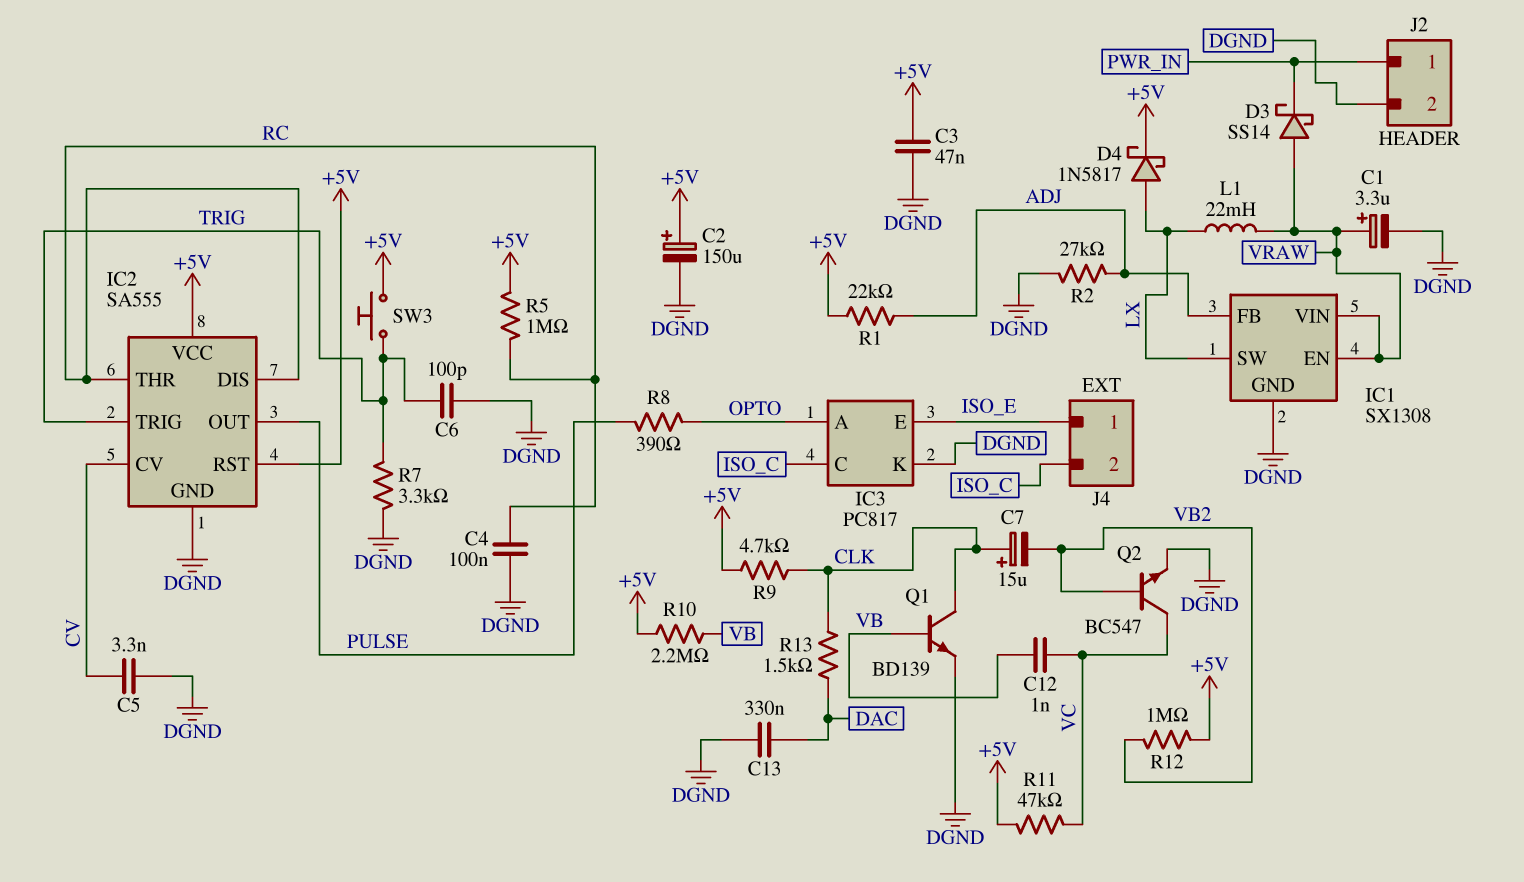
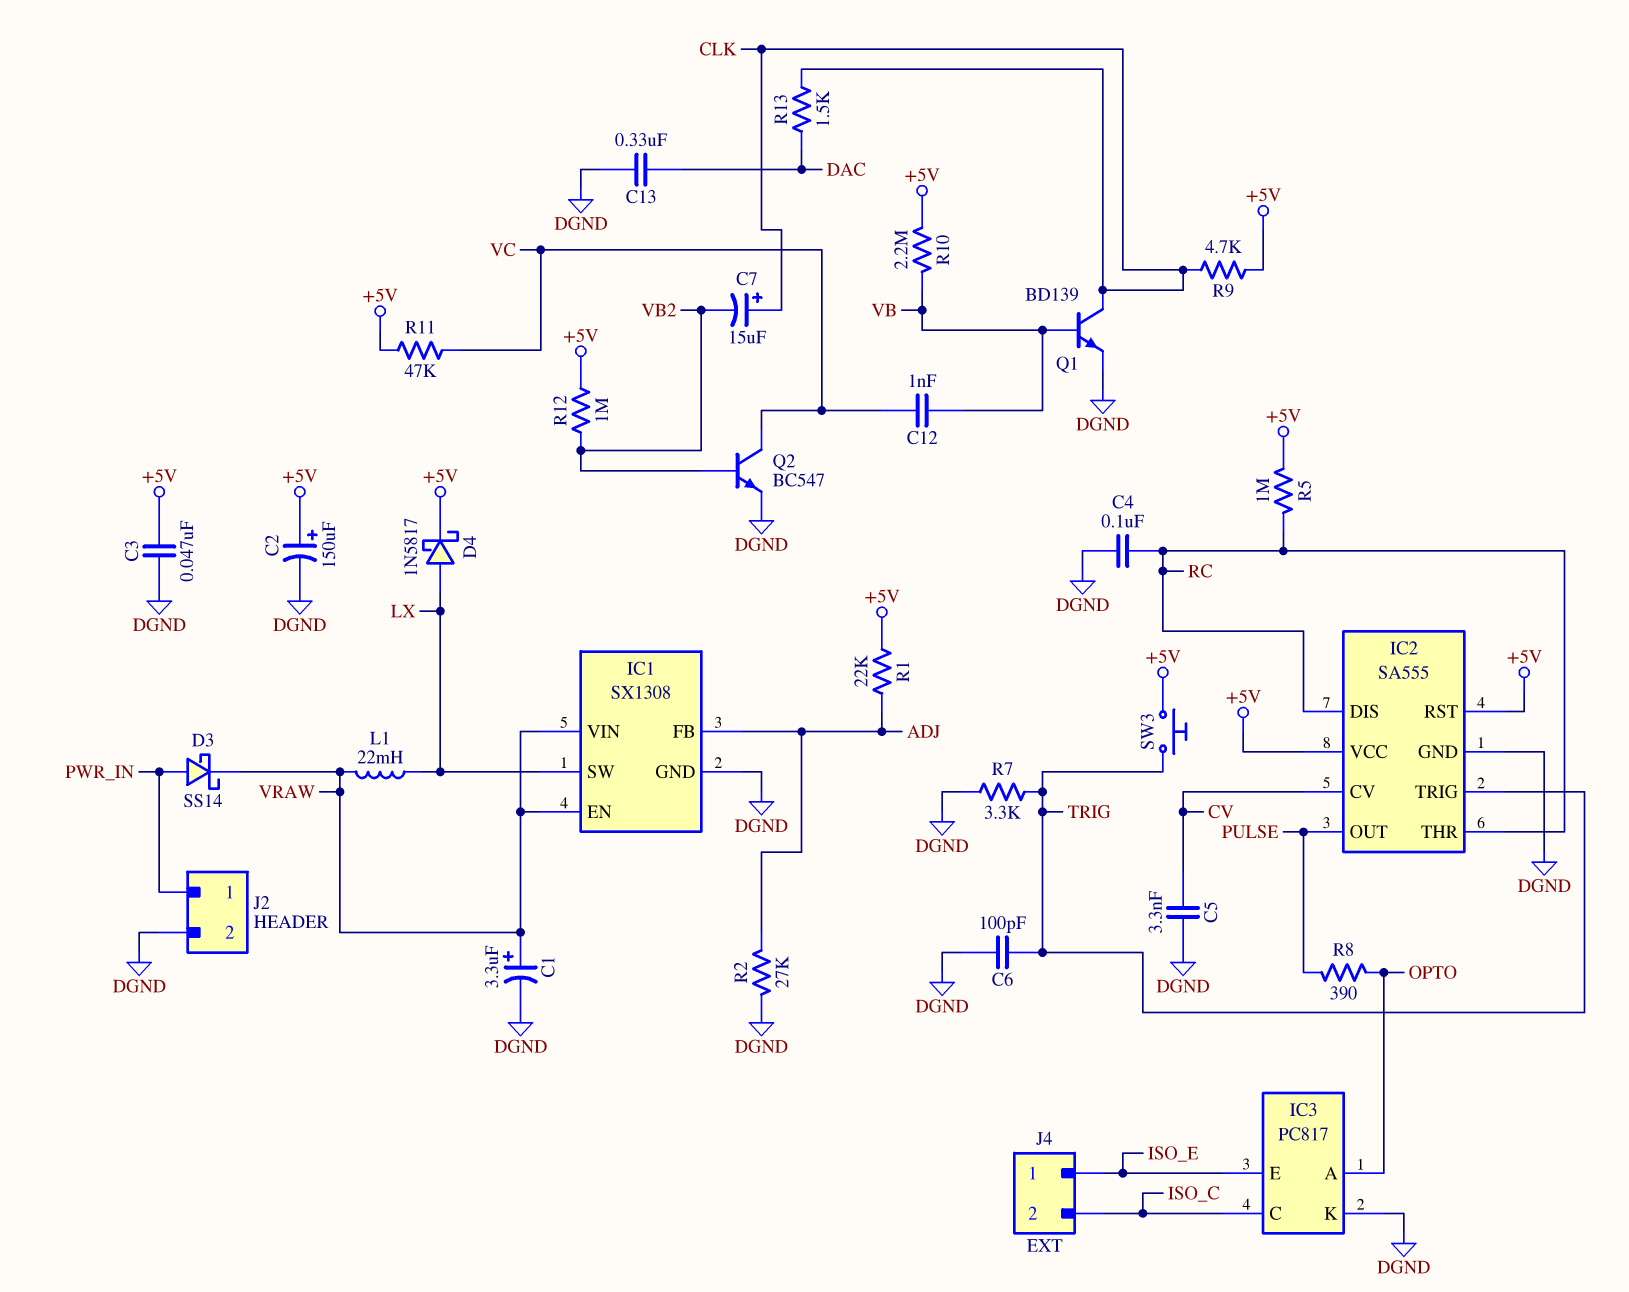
D3: schottky SS14 (A VRAW, K PWR_IN) -> schottky SS14 (A PWR_IN, K VRAW)

